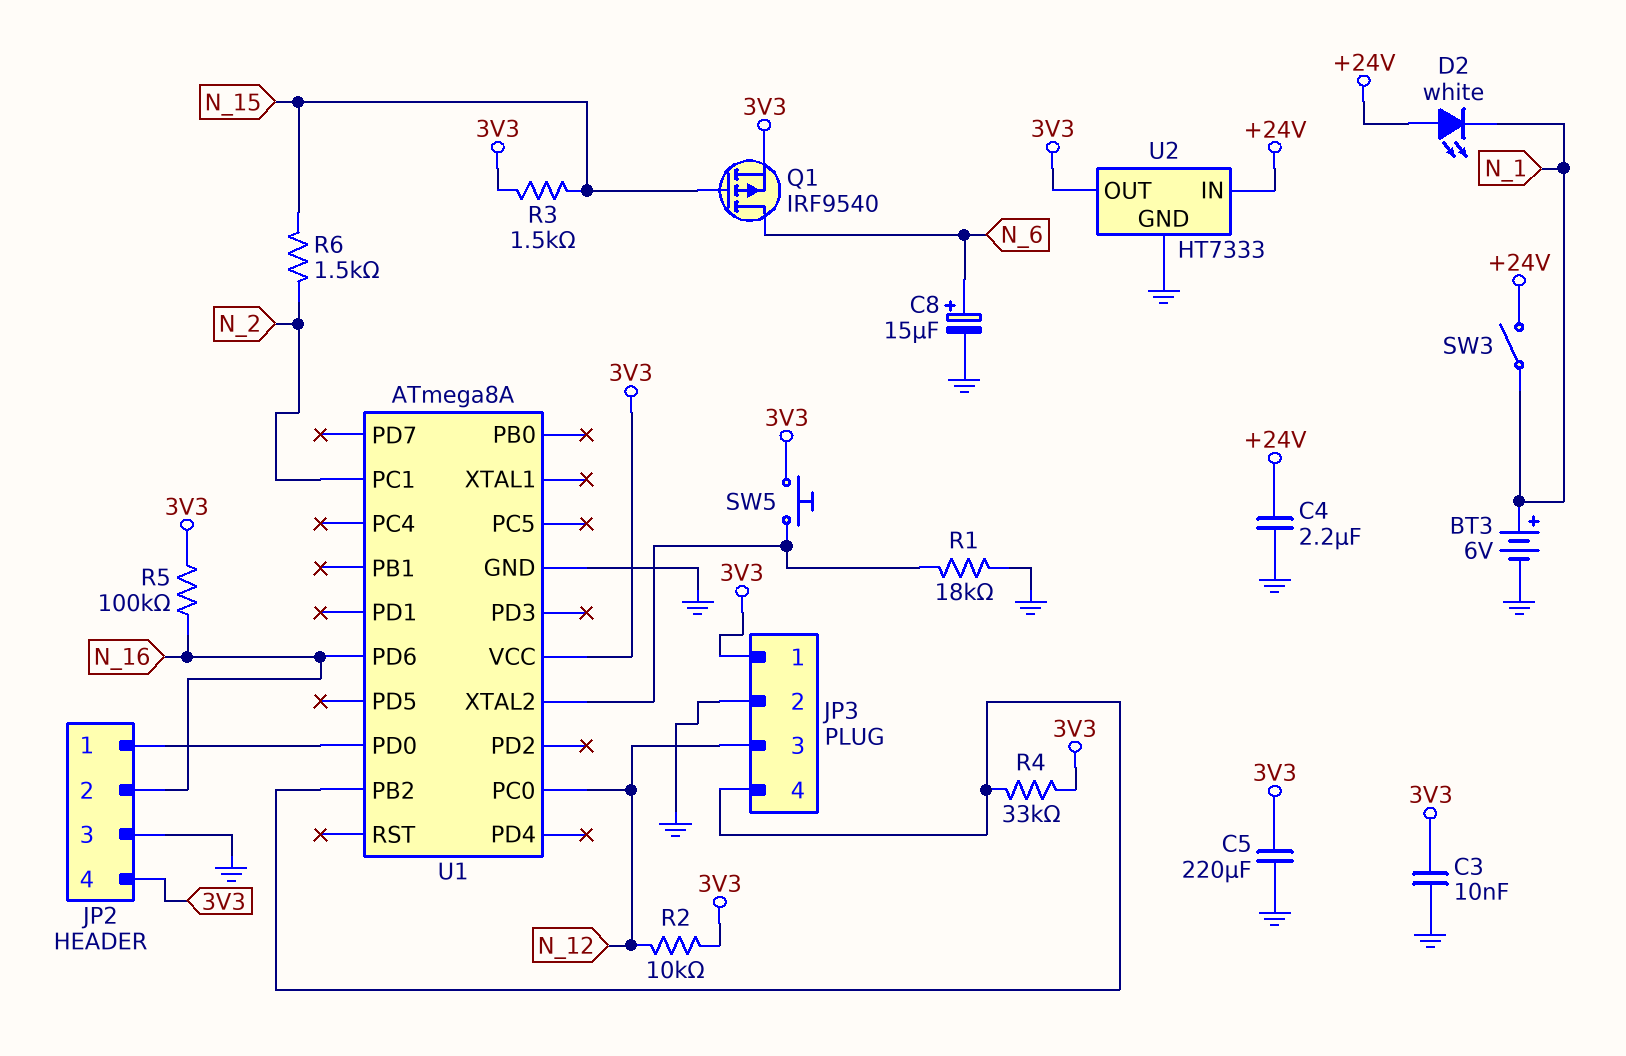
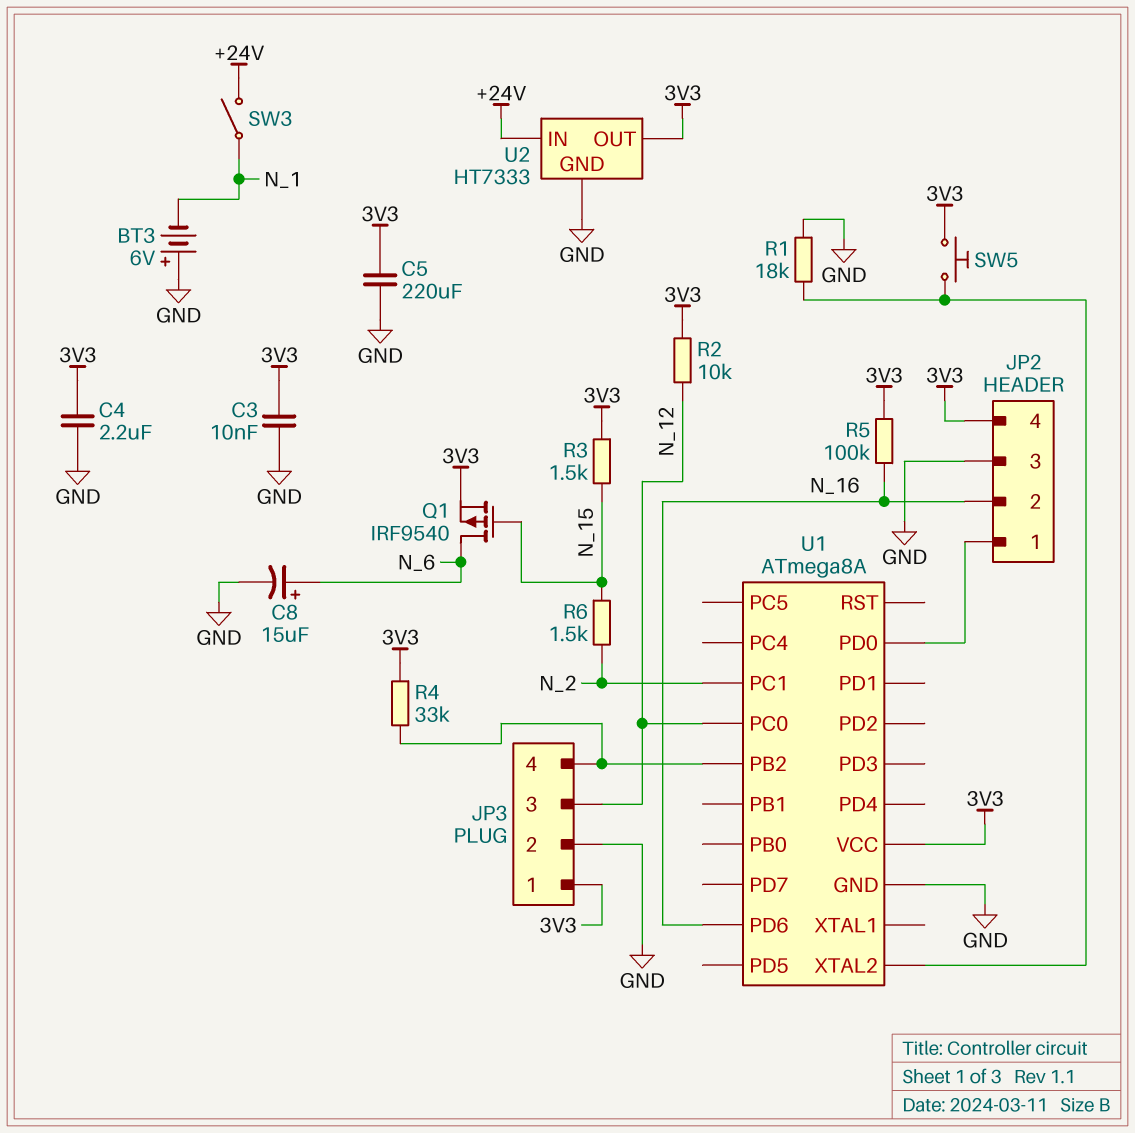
BT3: 6V (plus N_1, minus GND) -> 6V (plus GND, minus N_1)
C4: 2.2uF (+24V, GND) -> 2.2uF (3V3, GND)
D2: LED white (A +24V, K N_1) -> none

